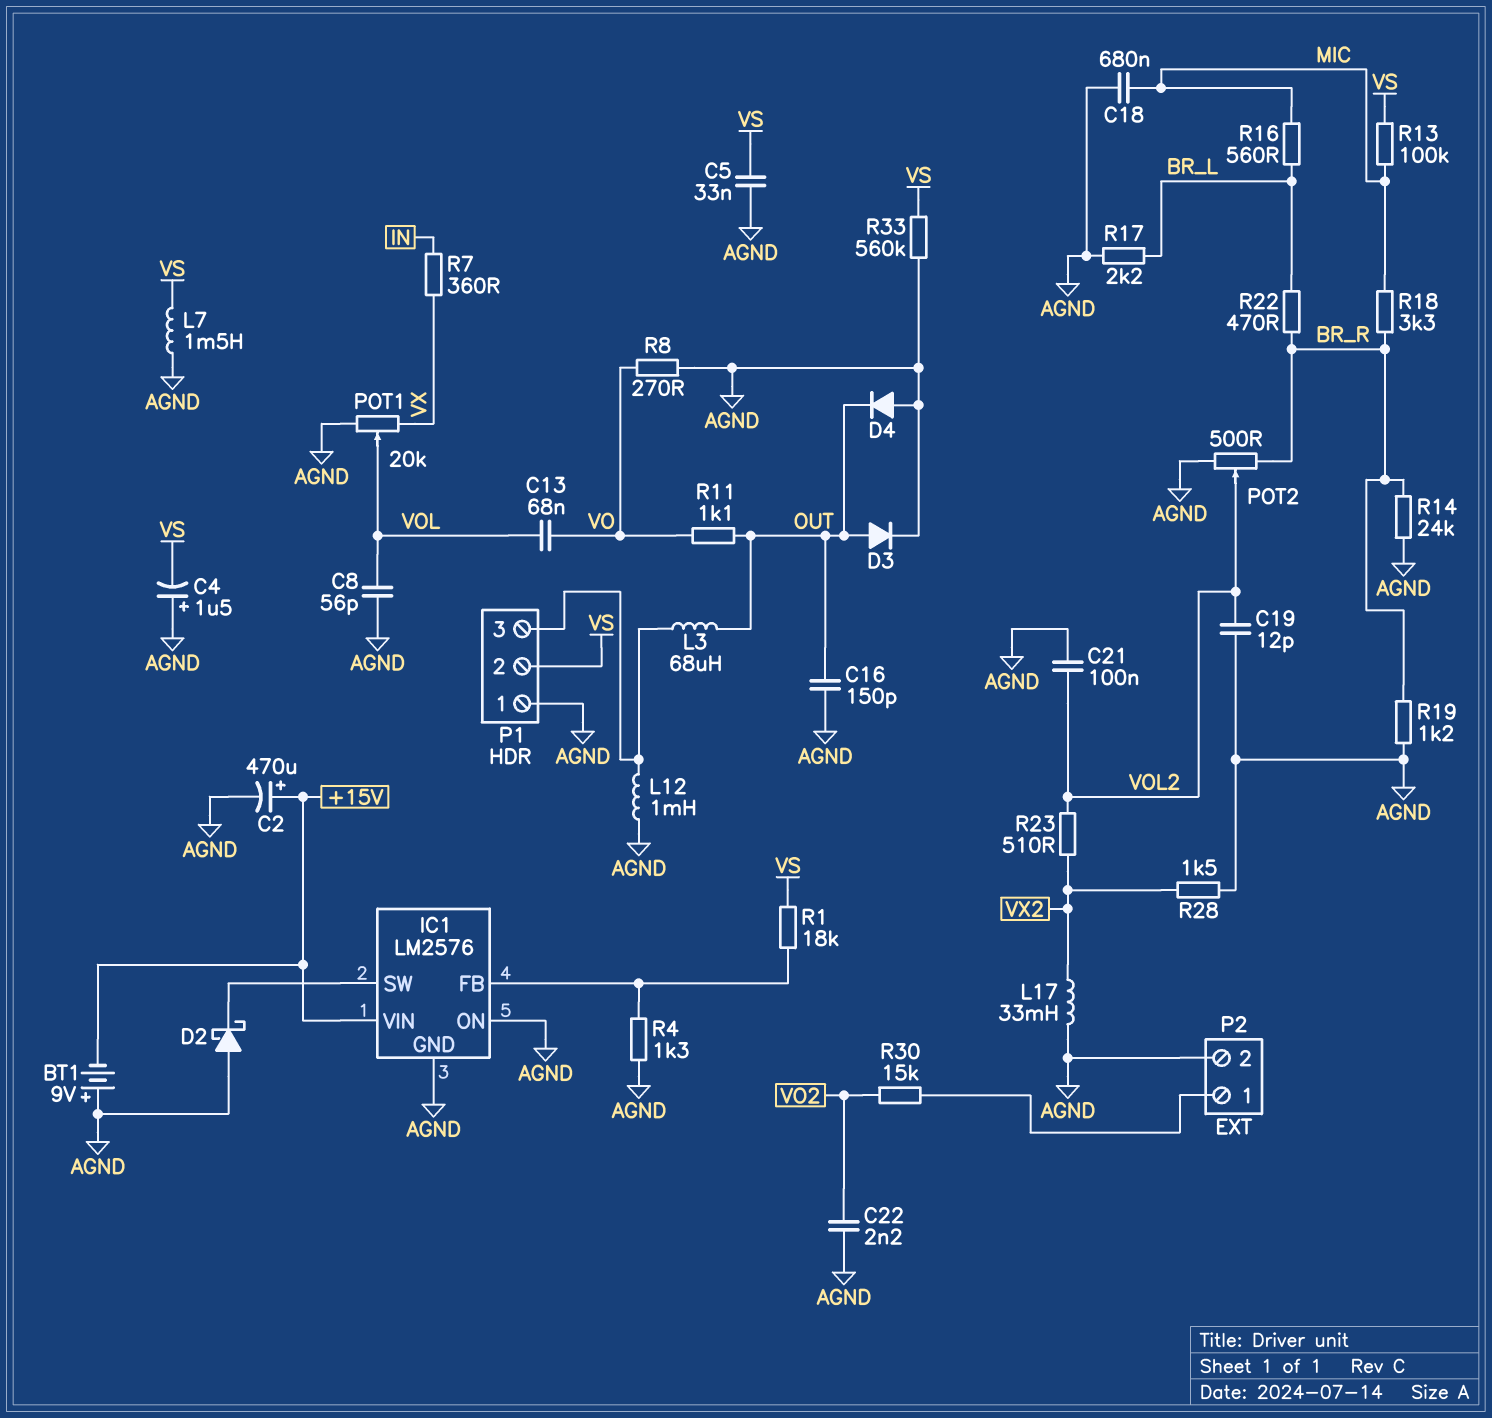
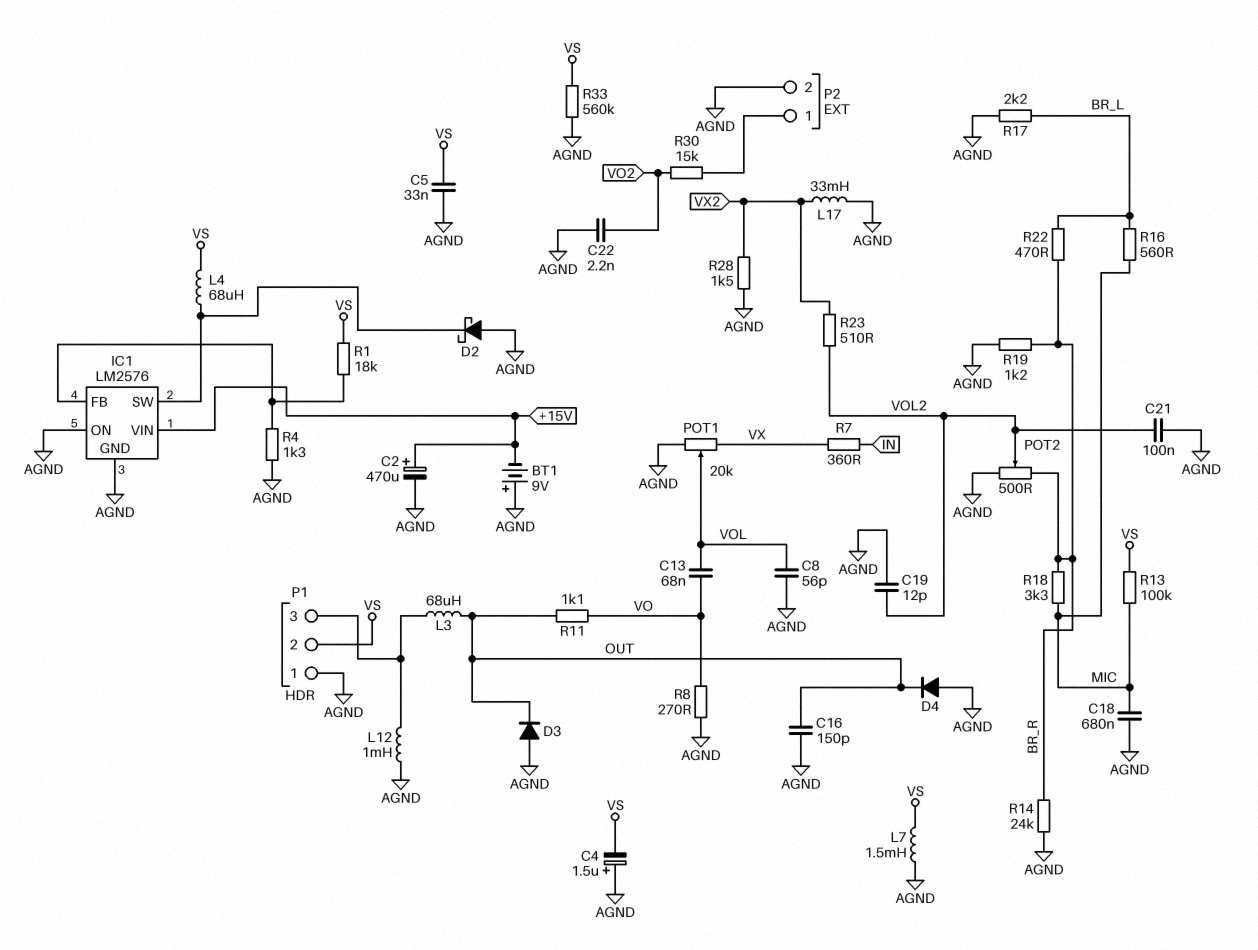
D3: diode (A OUT, K AGND) -> diode (A AGND, K OUT)
L4: none -> 68uH (IC1/SW, VS)

